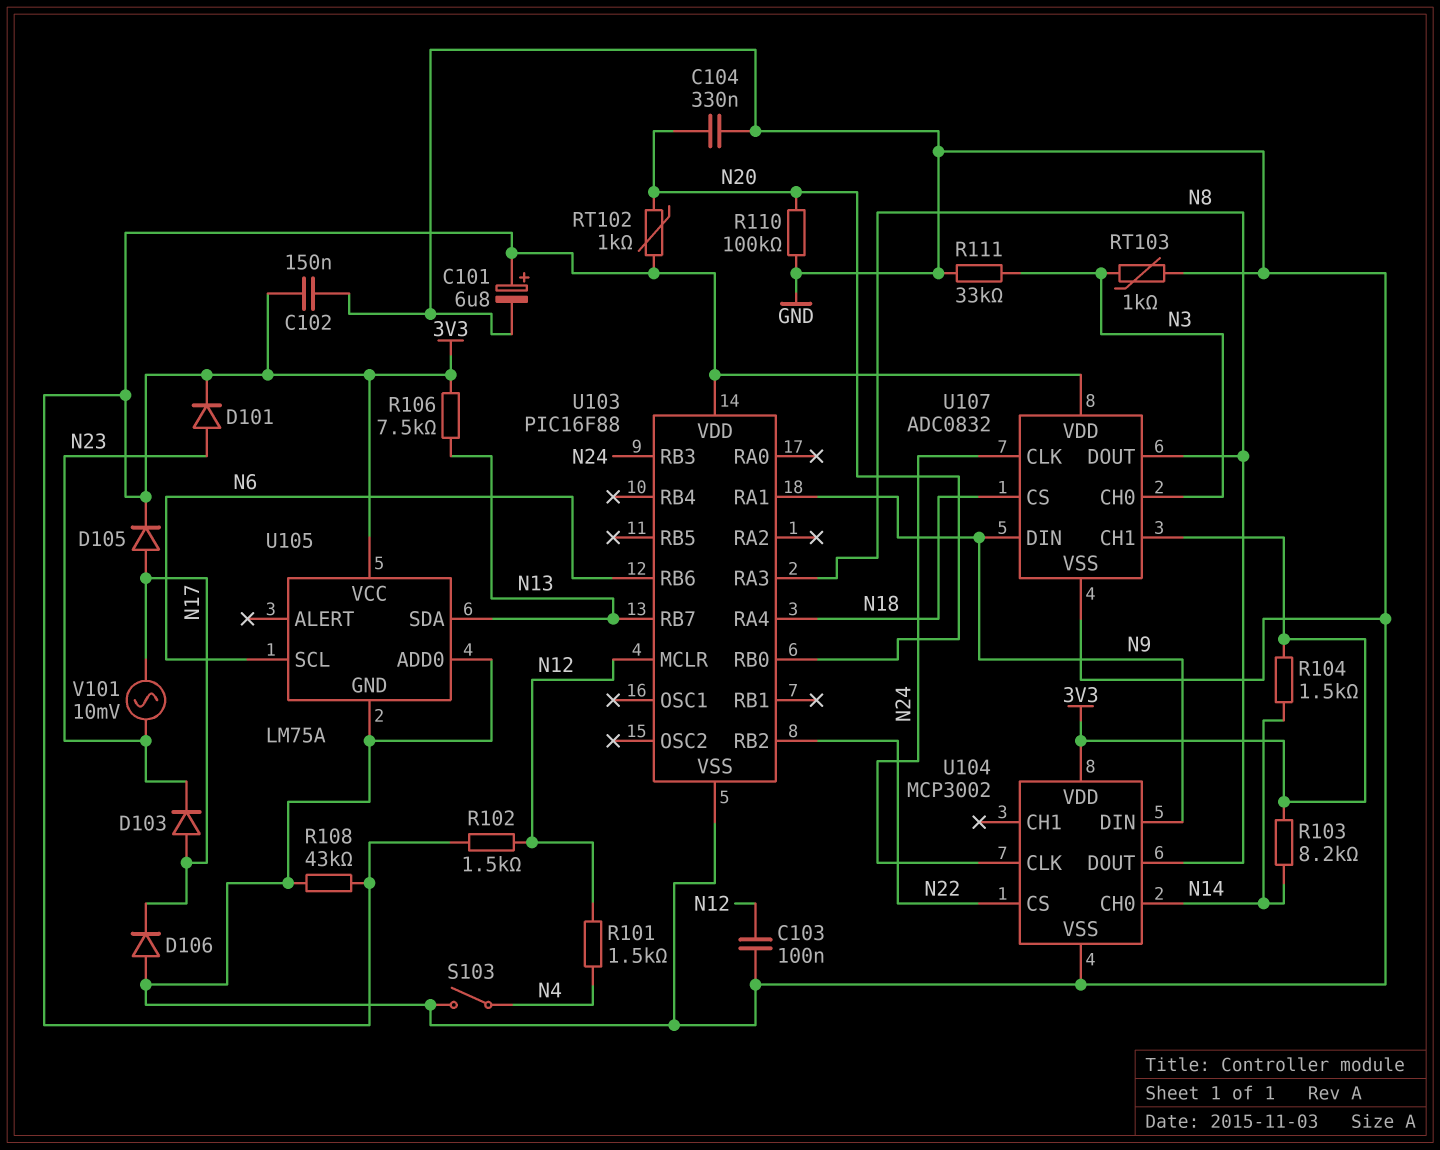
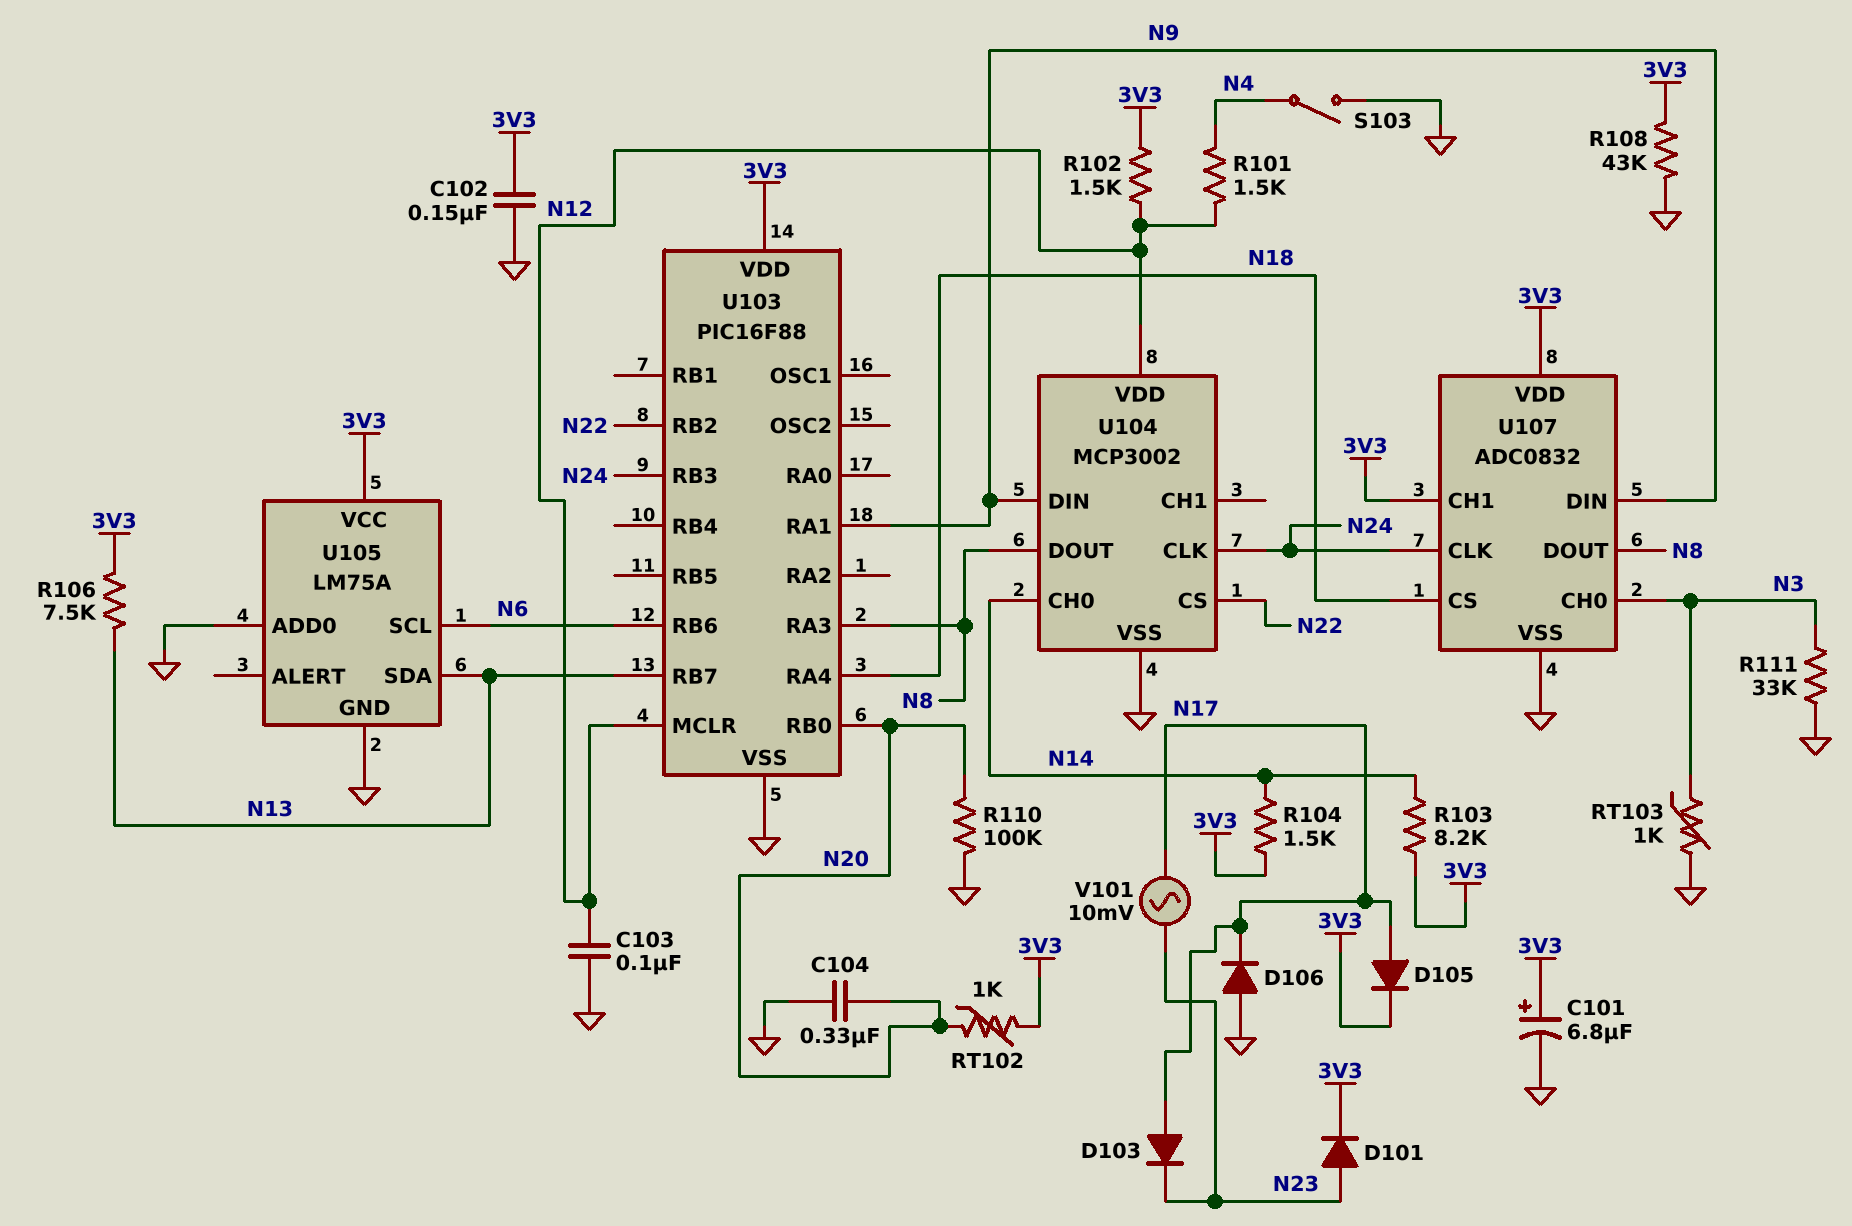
U104 pin VDD: 3V3 -> N12

